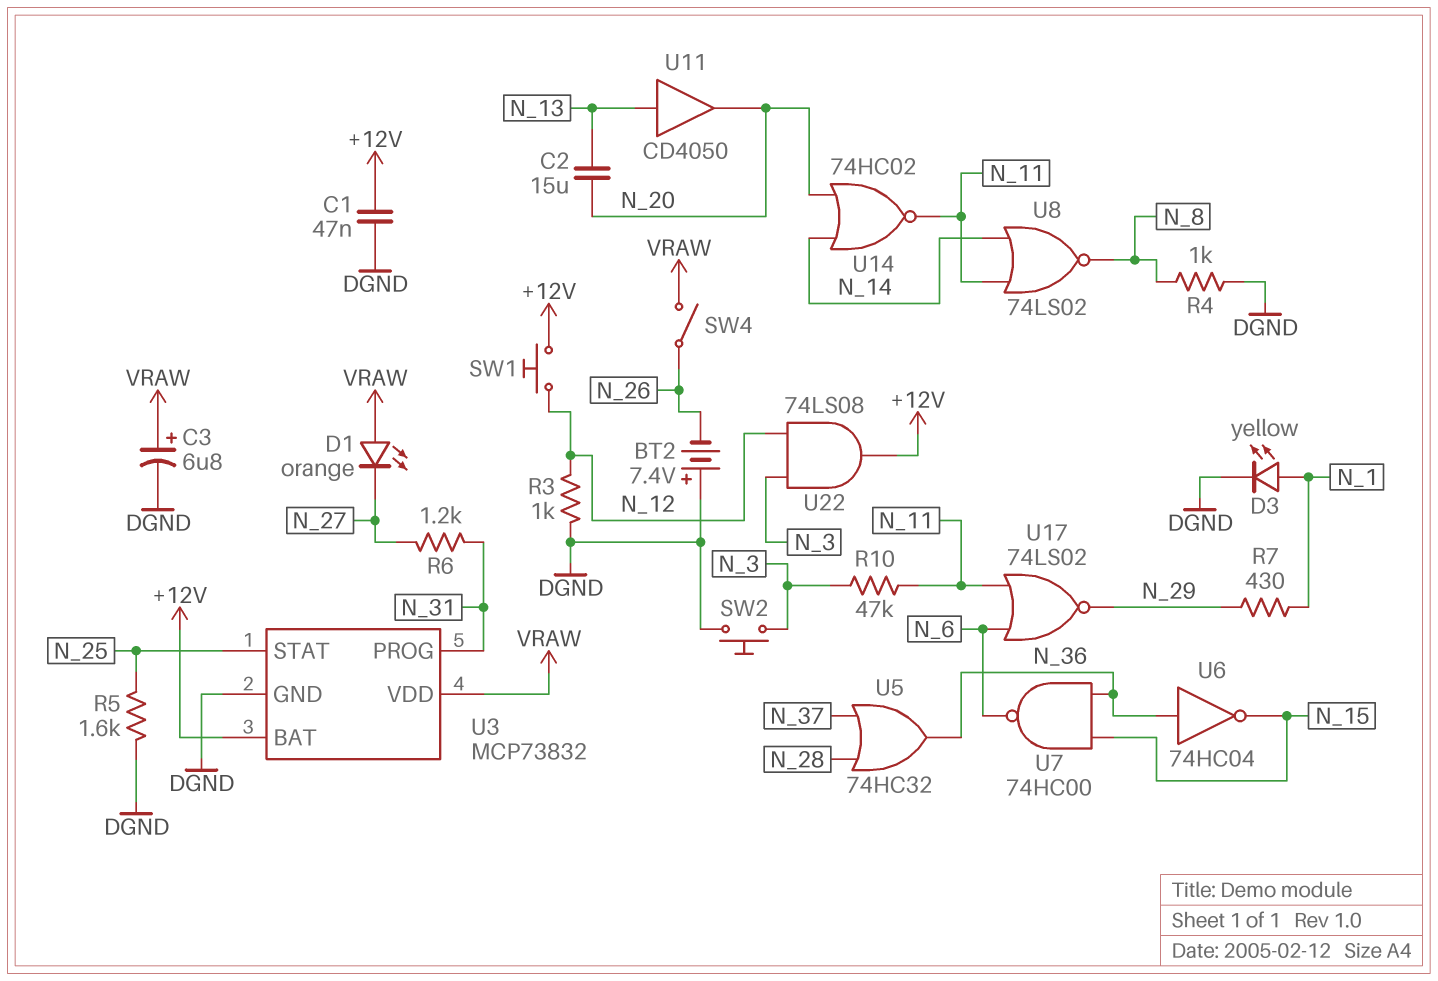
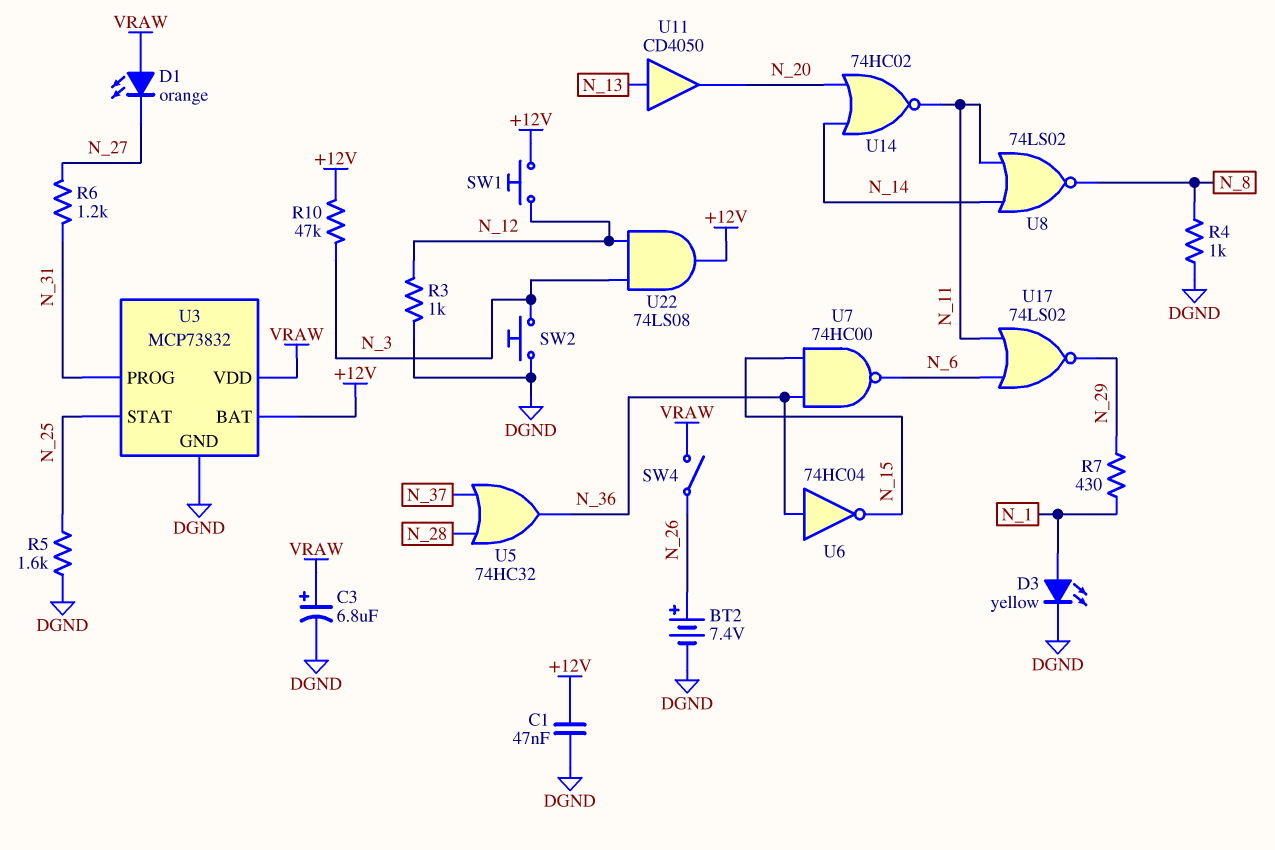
BT2: 7.4V (plus DGND, minus N_26) -> 7.4V (plus N_26, minus DGND)
C2: 15uF (N_13, N_20) -> none
R10: 47k (N_3, N_11) -> 47k (+12V, N_3)

